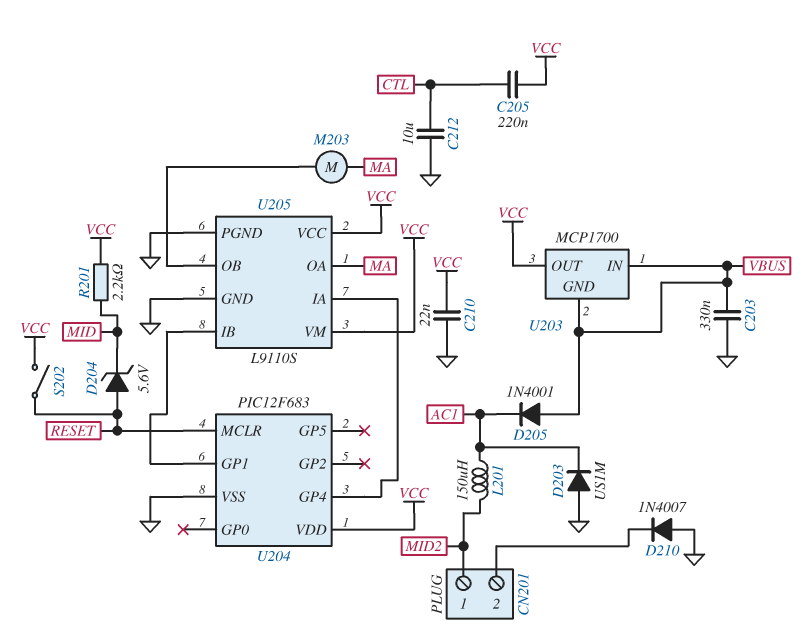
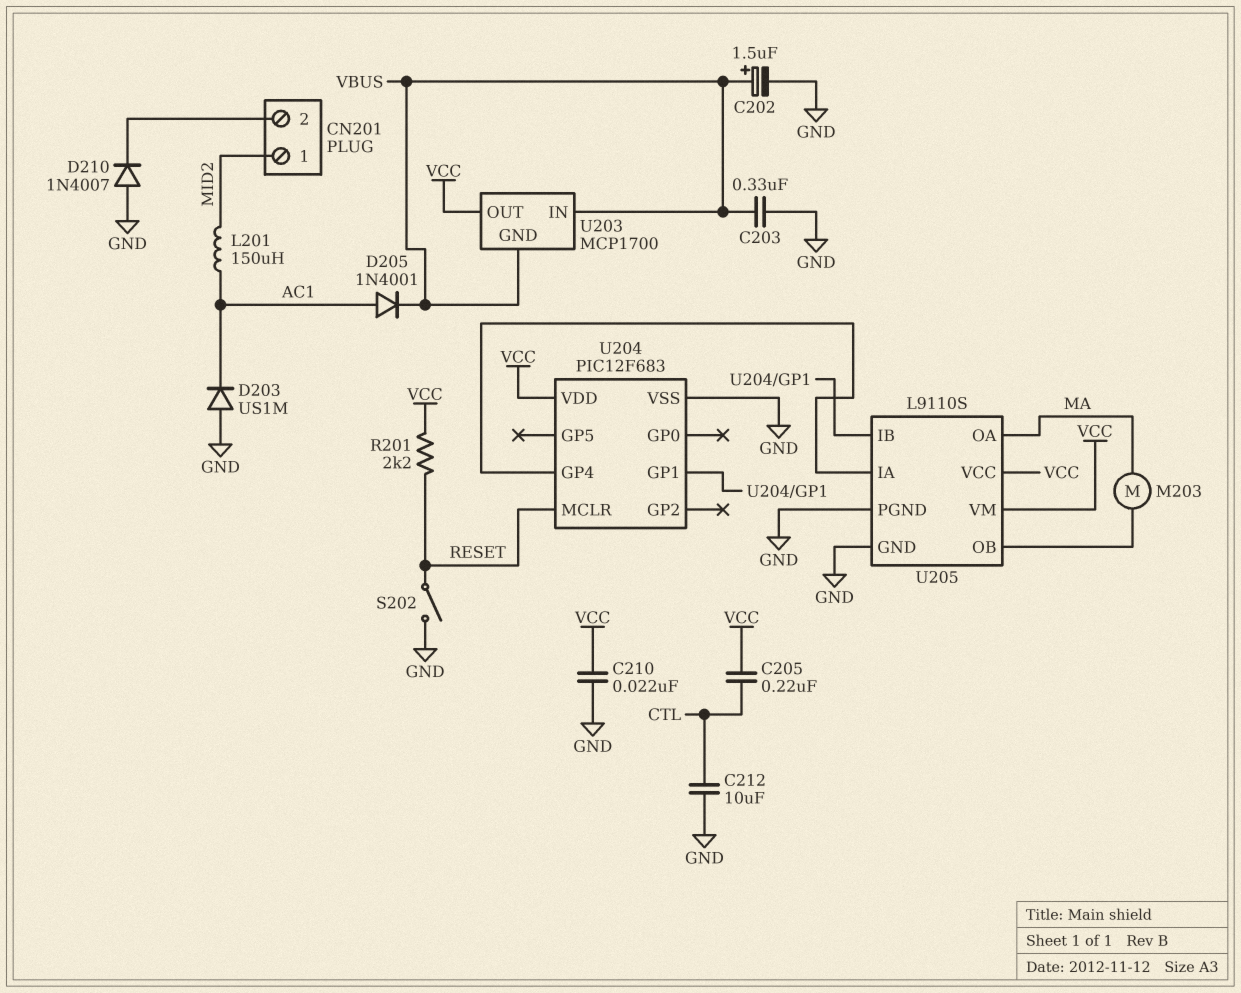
C202: none -> 1.5uF (plus VBUS, minus GND)
D204: zener 5.6V (A RESET, K MID) -> none
D205: diode 1N4001 (A VBUS, K AC1) -> diode 1N4001 (A AC1, K VBUS)
R201: 2.2k (MID, VCC) -> 2.2k (RESET, VCC)
S202: switch (RESET, VCC) -> switch (GND, RESET)

